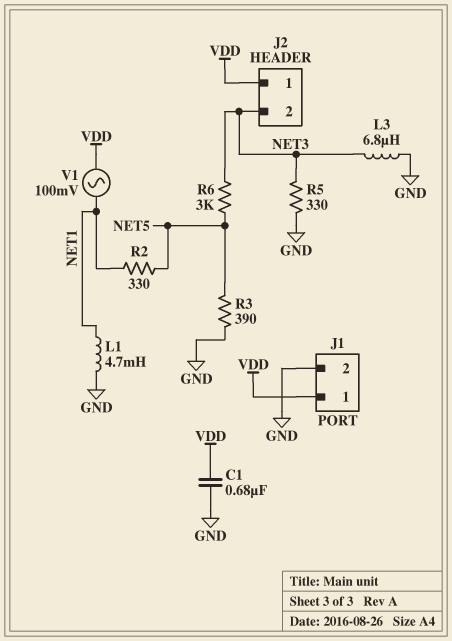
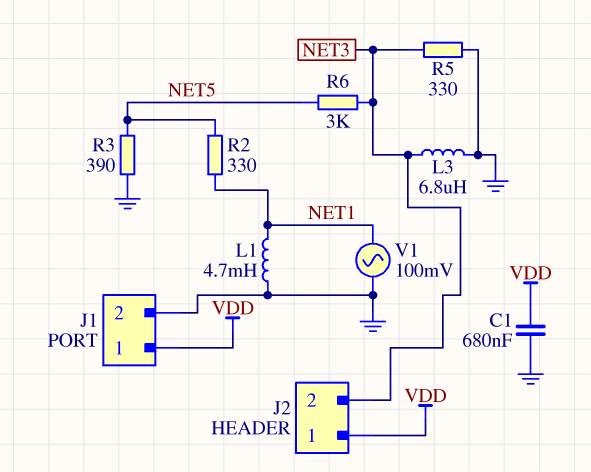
V1: AC 100mV (NET1, VDD) -> AC 100mV (GND, NET1)

